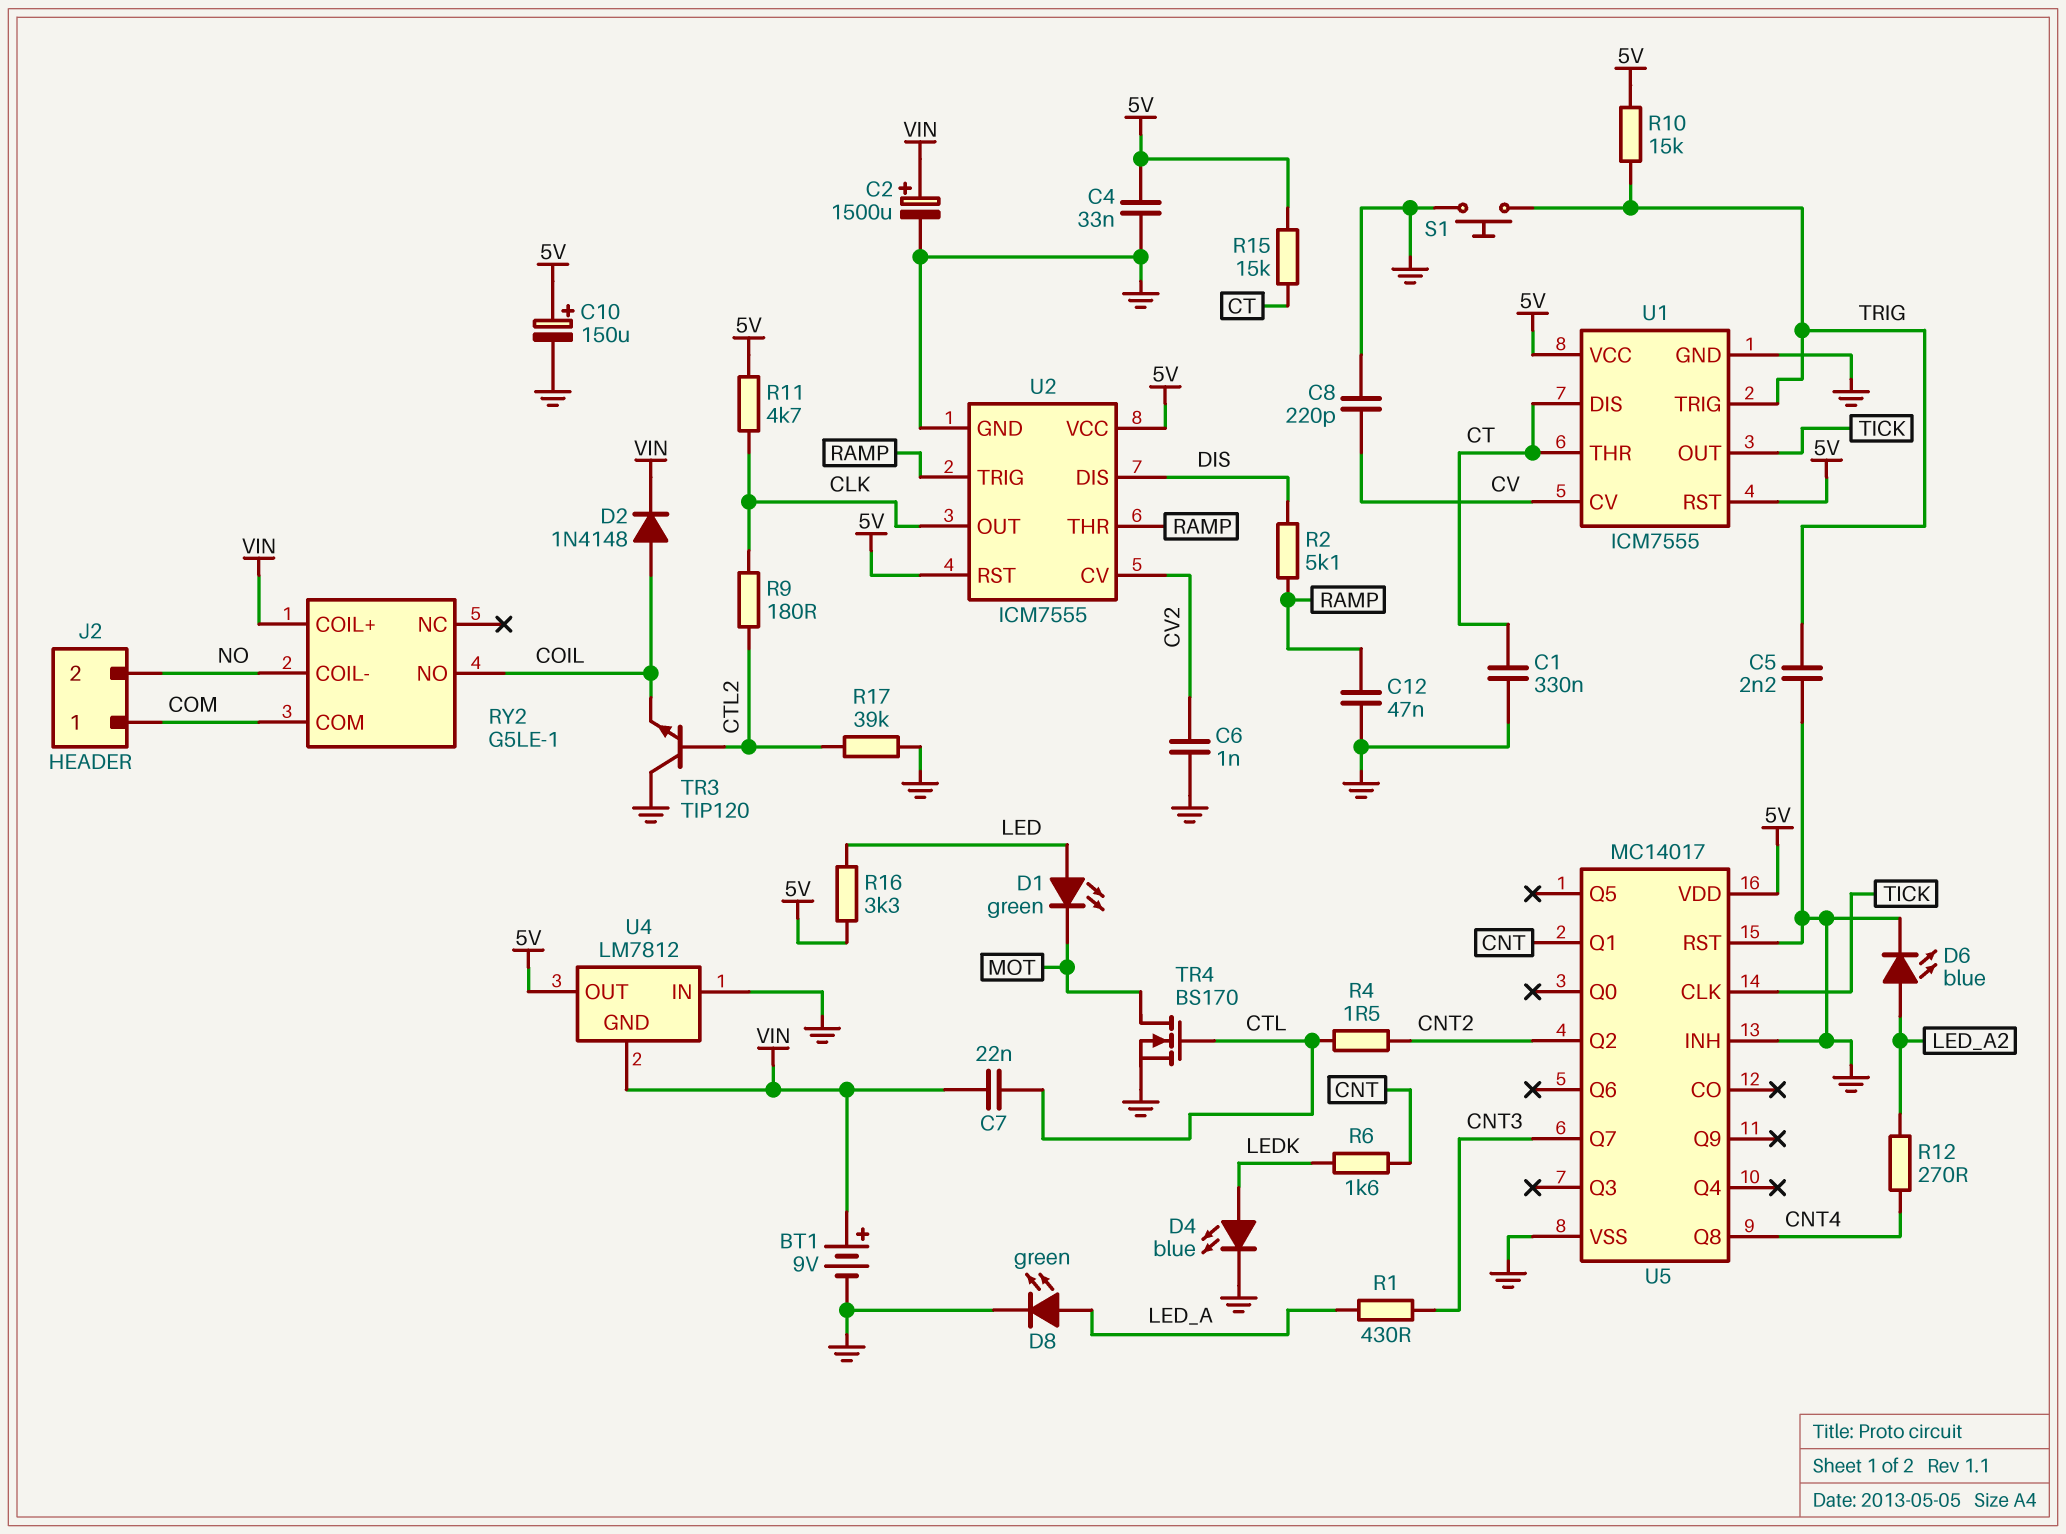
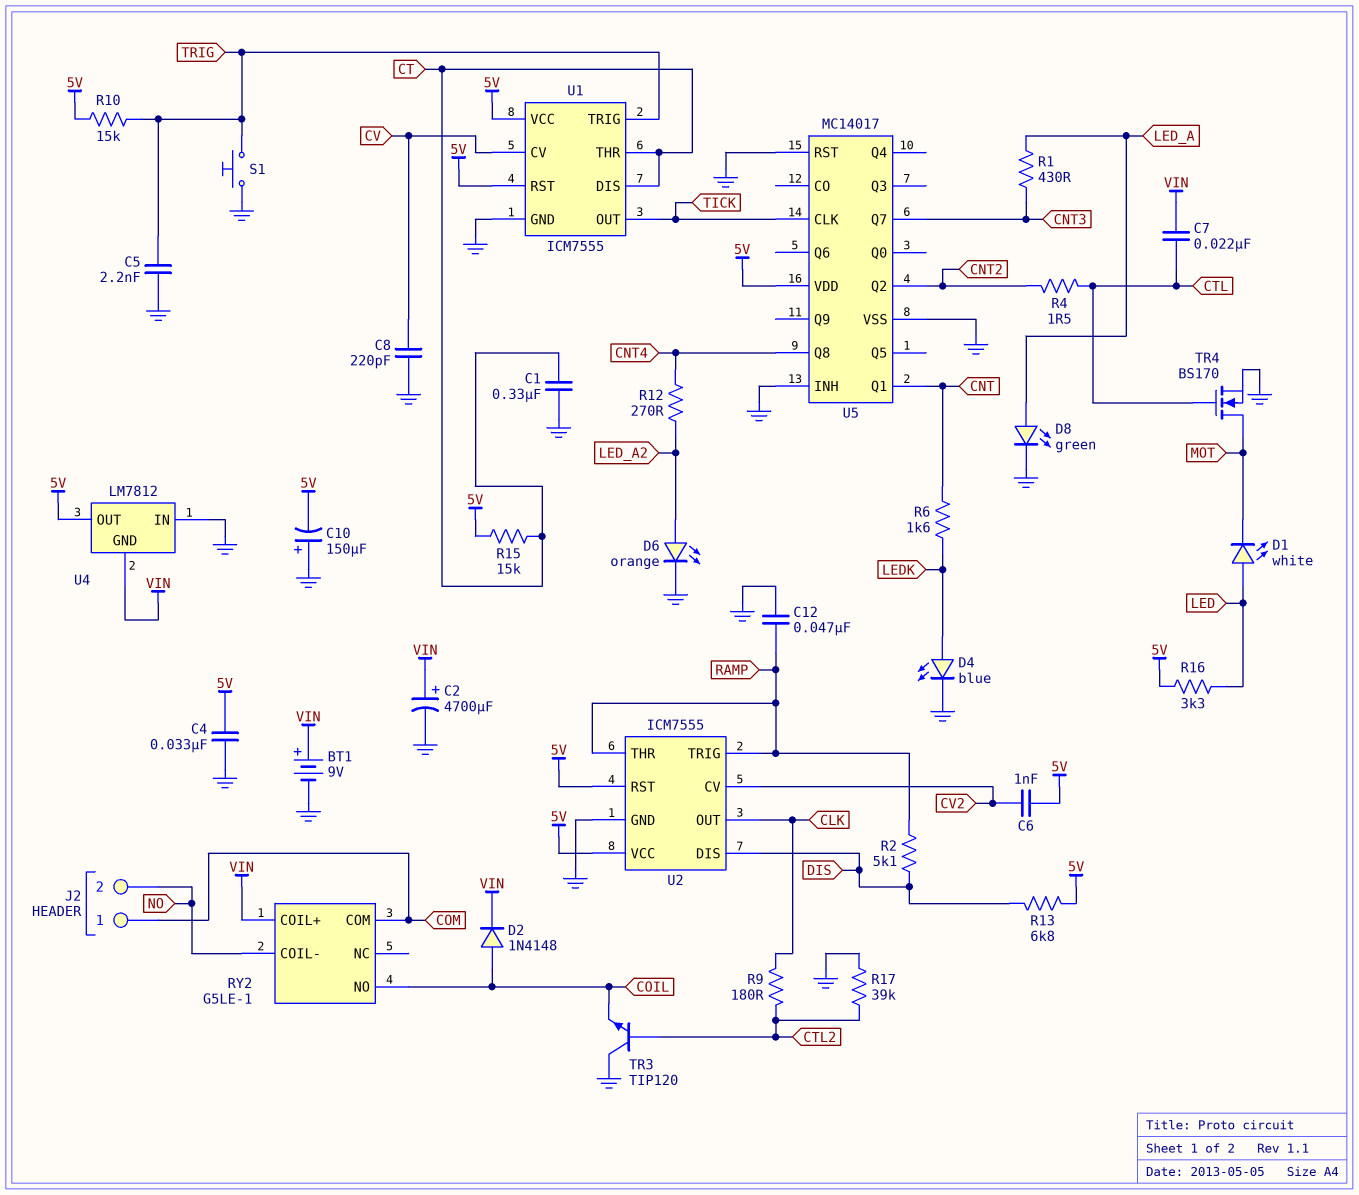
C2: 1500uF (plus VIN, minus GND) -> 4700uF (plus VIN, minus GND)
C6: 1nF (CV2, GND) -> 1nF (5V, CV2)
C10: 150uF (plus 5V, minus GND) -> 150uF (plus GND, minus 5V)
D1: LED green (A LED, K MOT) -> LED white (A LED, K MOT)
D6: LED blue (A LED_A2, K GND) -> LED orange (A LED_A2, K GND)
R11: 4.7k (5V, CLK) -> none
R13: none -> 6.8k (5V, DIS)

